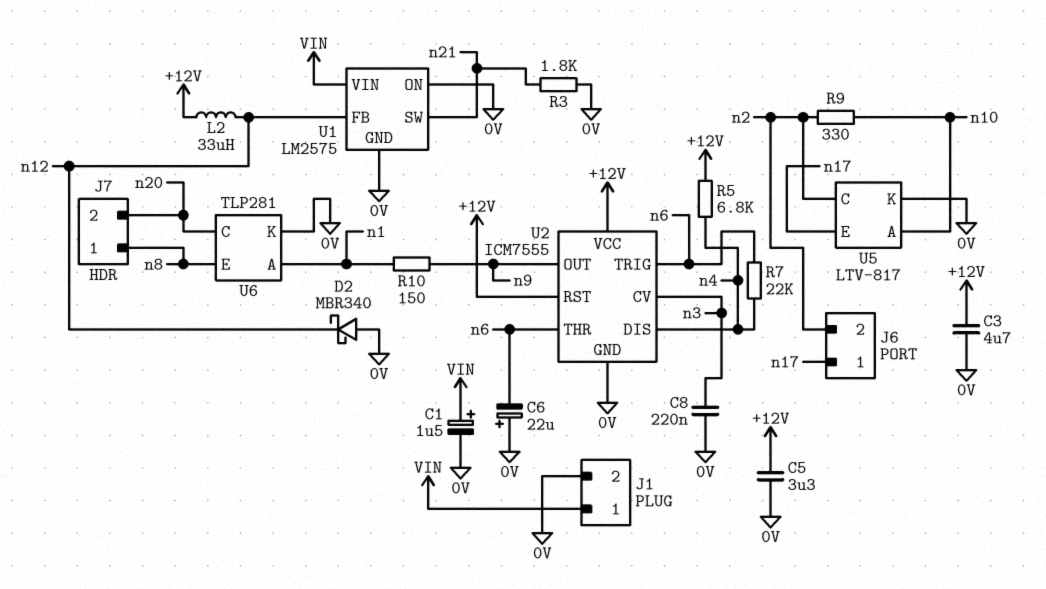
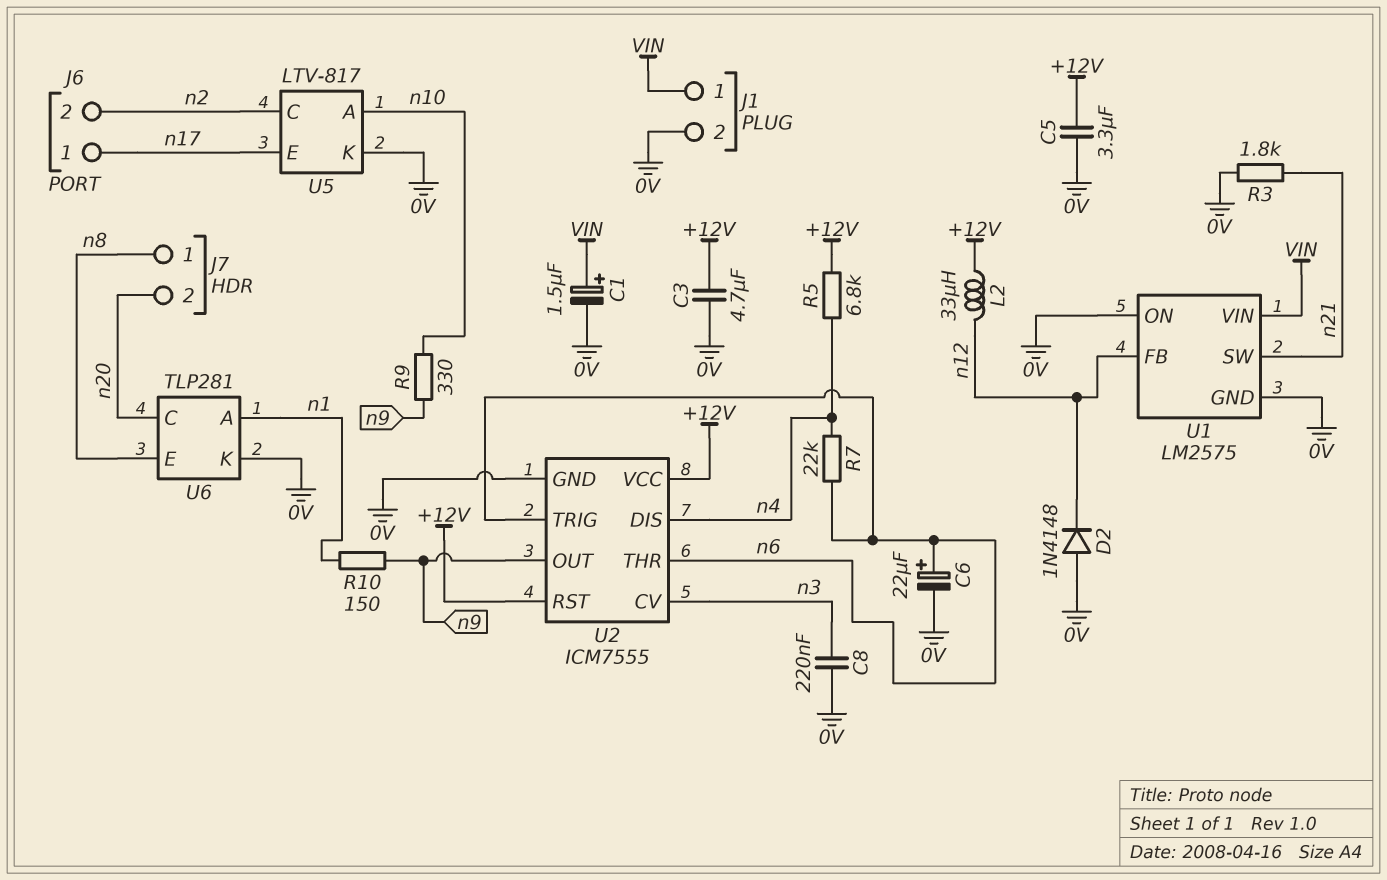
C6: 22uF (plus 0V, minus n6) -> 22uF (plus n6, minus 0V)
D2: schottky MBR340 (A 0V, K n12) -> diode 1N4148 (A 0V, K n12)
R9: 330 (n2, n10) -> 330 (n9, n10)

